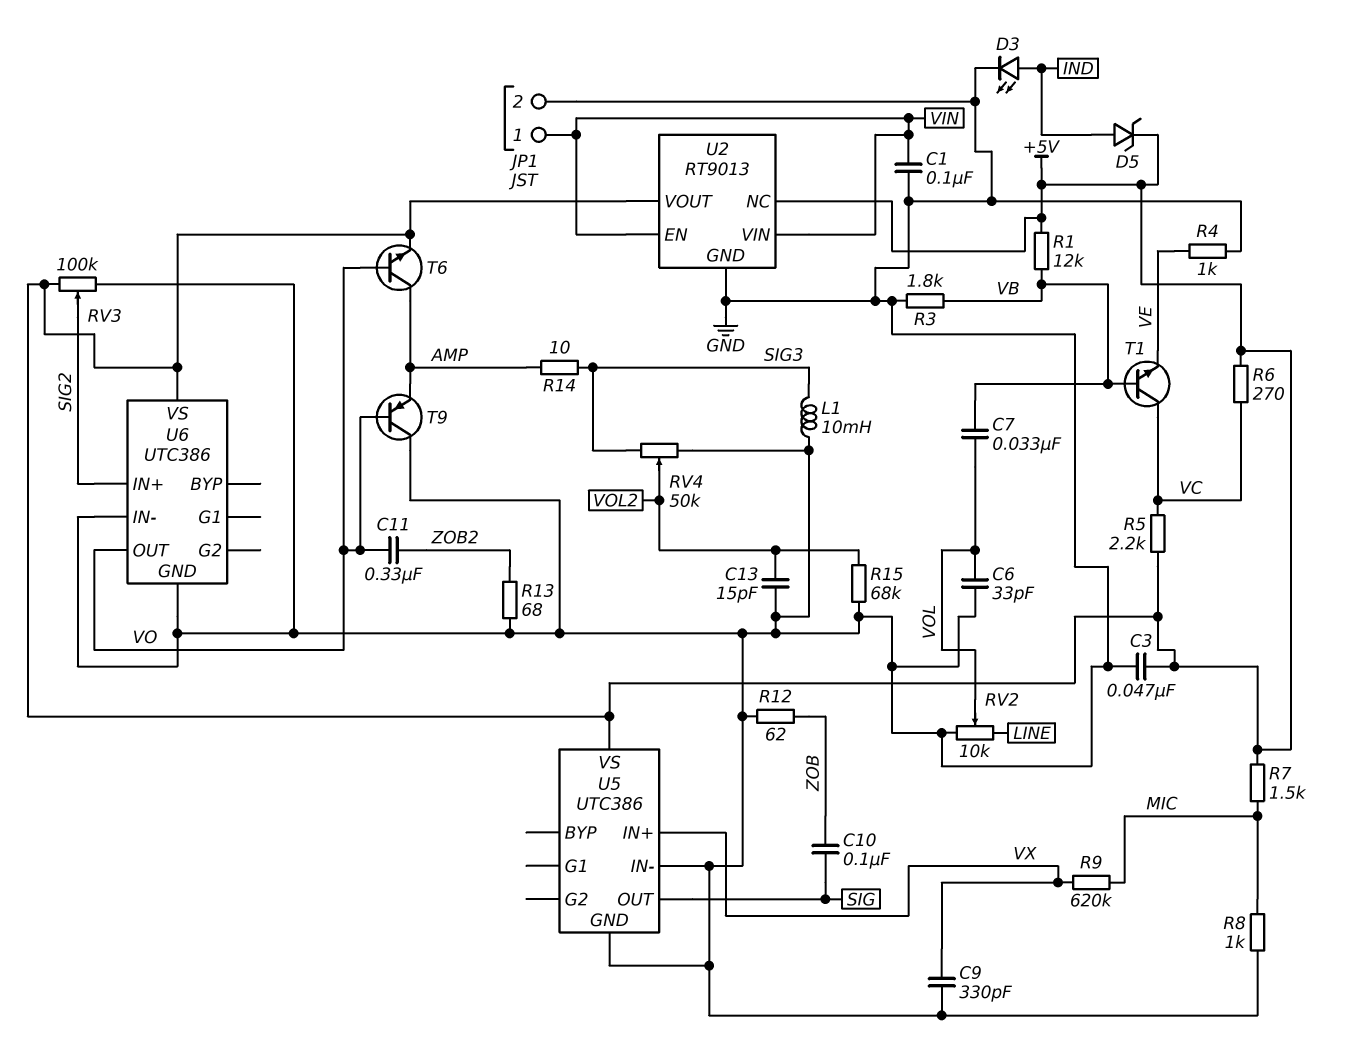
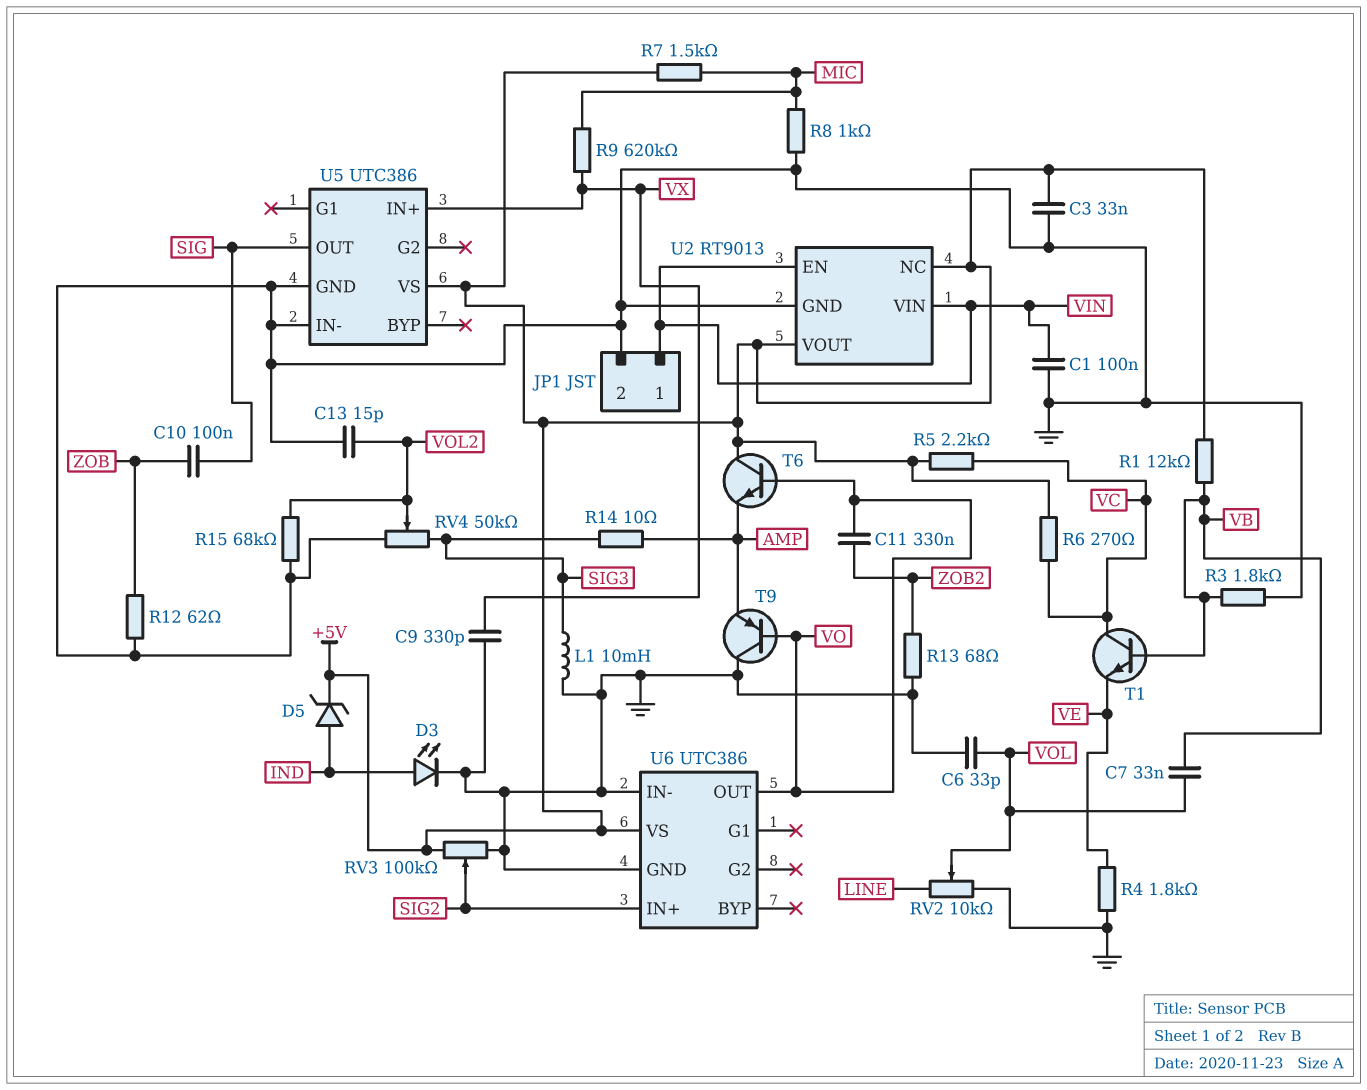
C3: 47nF (+5V, GND) -> 33nF (+5V, GND)
R4: 1k (GND, VE) -> 1.8k (GND, VE)
T6: NPN (B VO, C AMP, E +5V) -> NPN (B VO, C +5V, E AMP)

